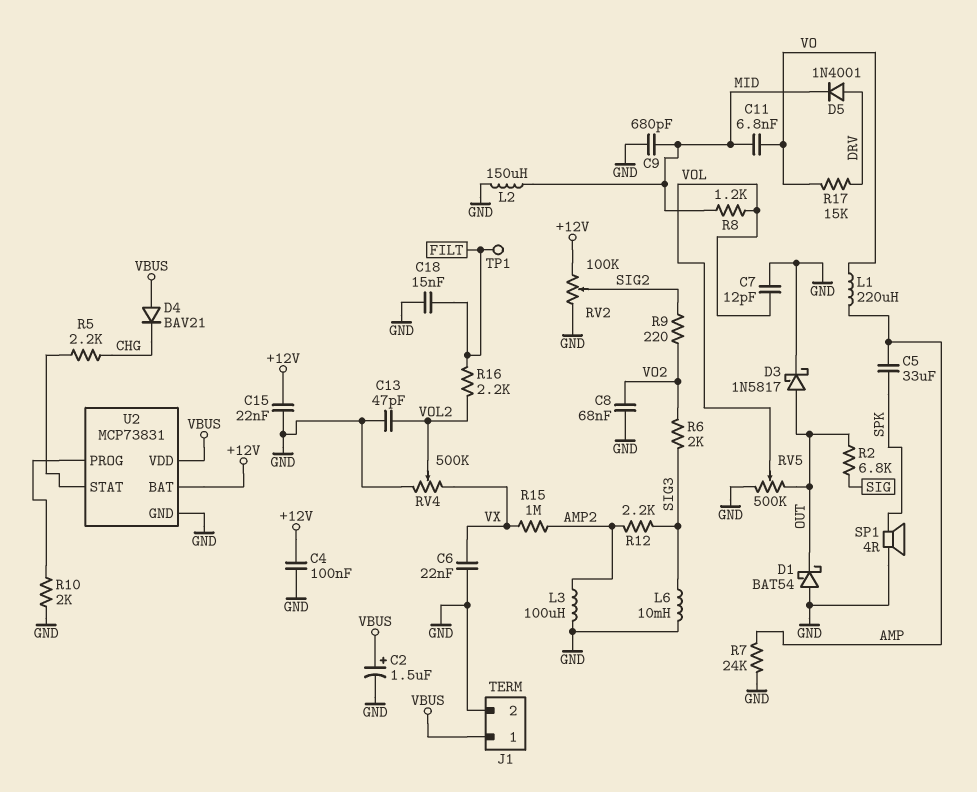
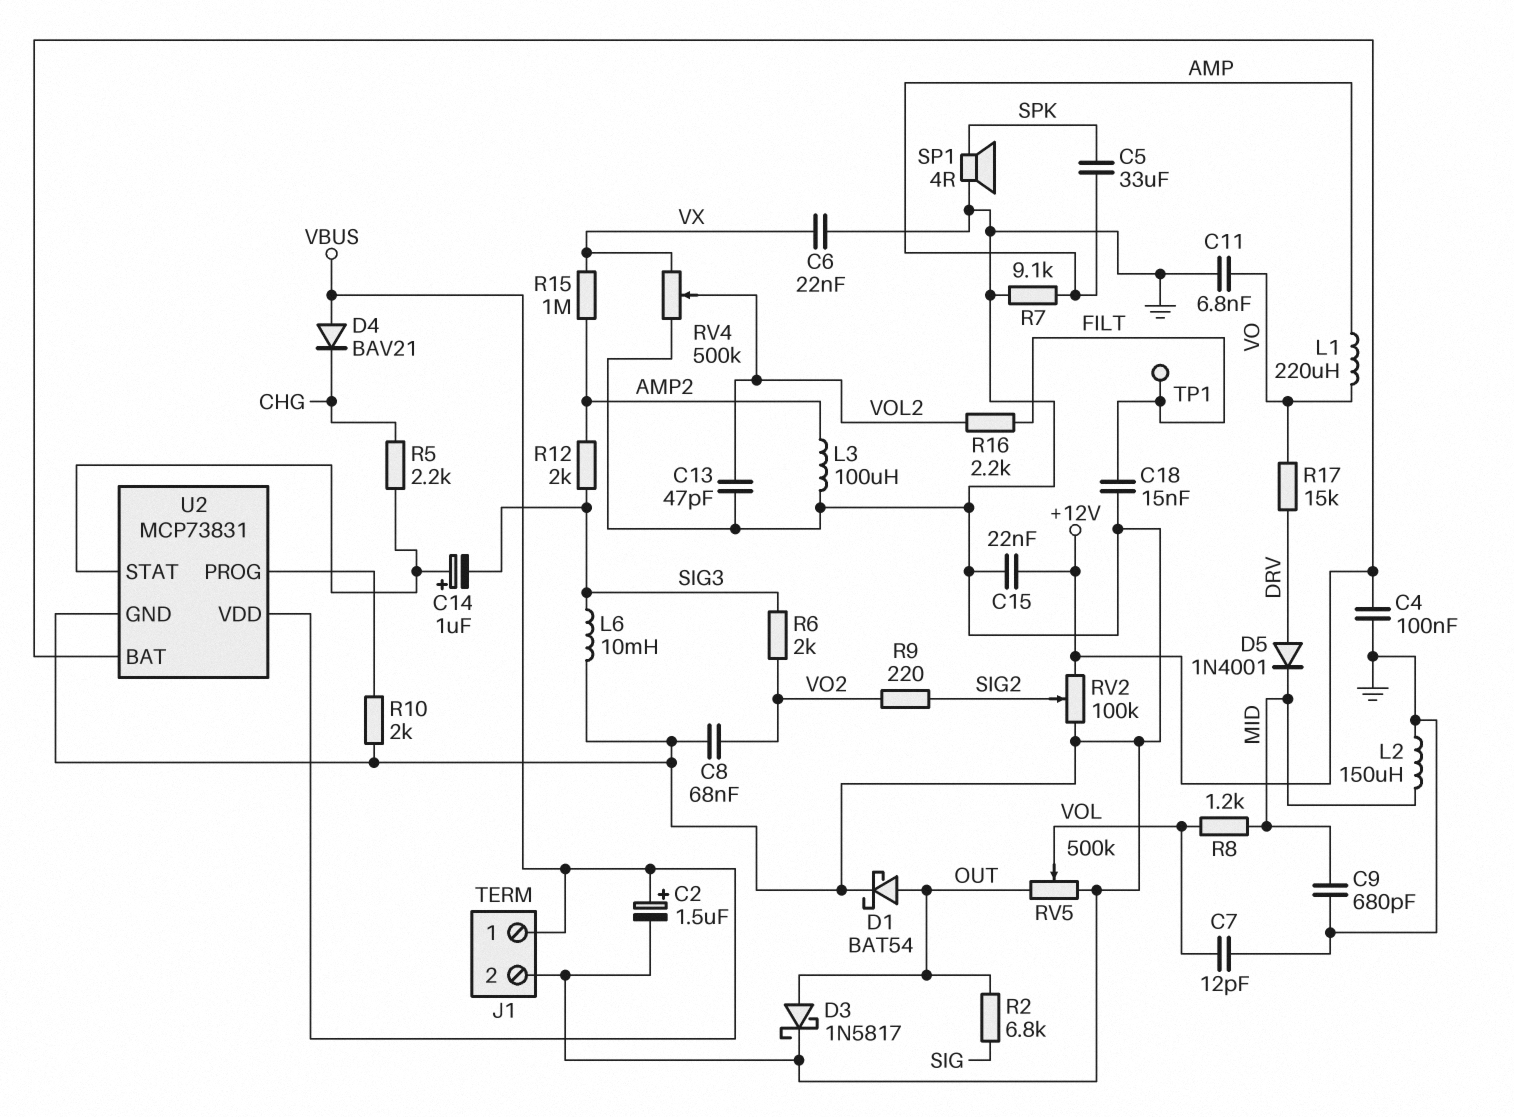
C11: 6.8nF (MID, VO) -> 6.8nF (GND, VO)
C14: none -> 1uF (plus U2/STAT, minus SIG3)
D1: schottky BAT54 (A GND, K OUT) -> schottky BAT54 (A OUT, K GND)
R7: 24k (AMP, GND) -> 9.1k (AMP, GND)
R12: 2.2k (AMP2, SIG3) -> 2k (AMP2, SIG3)

